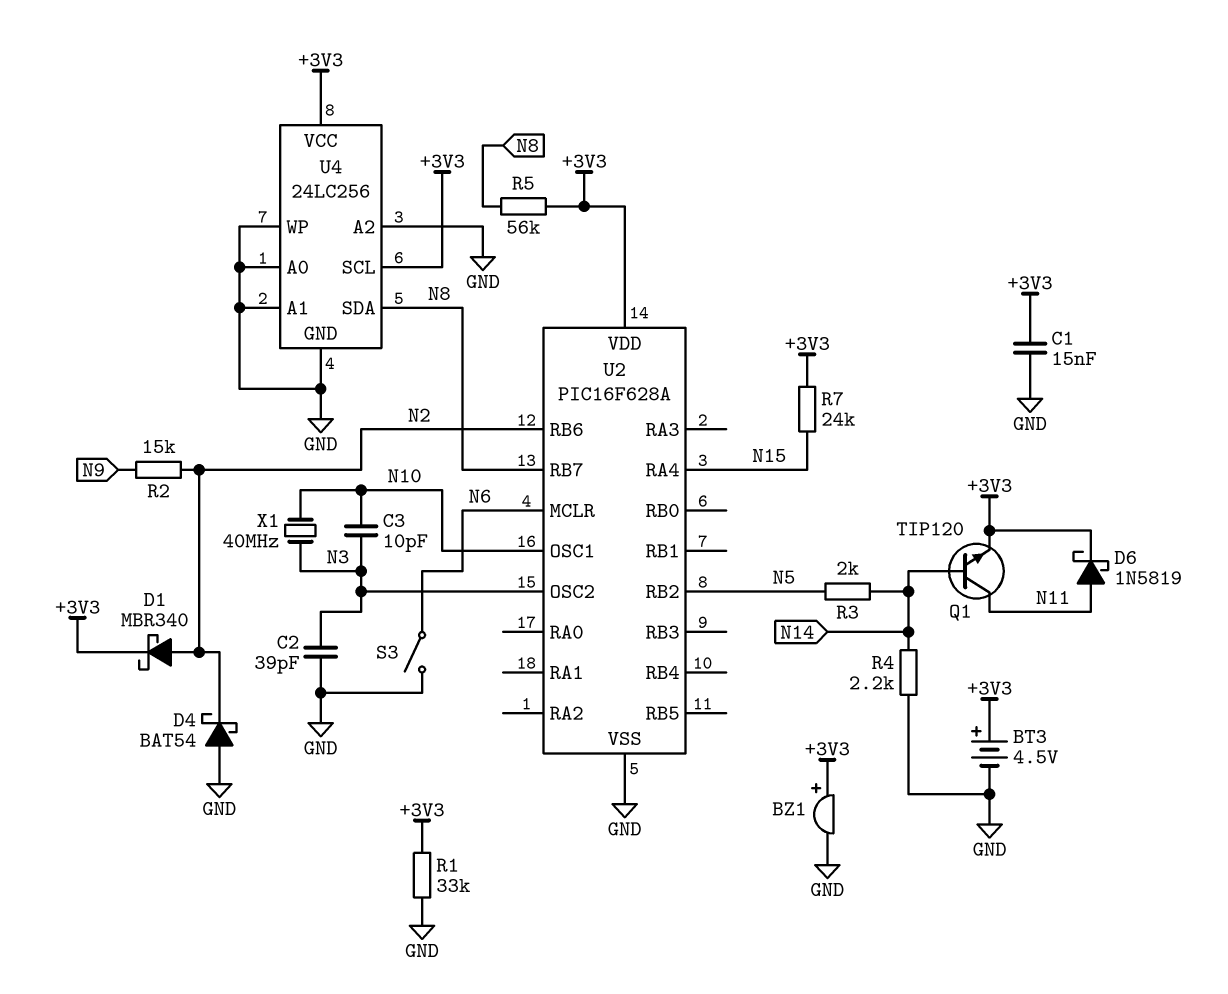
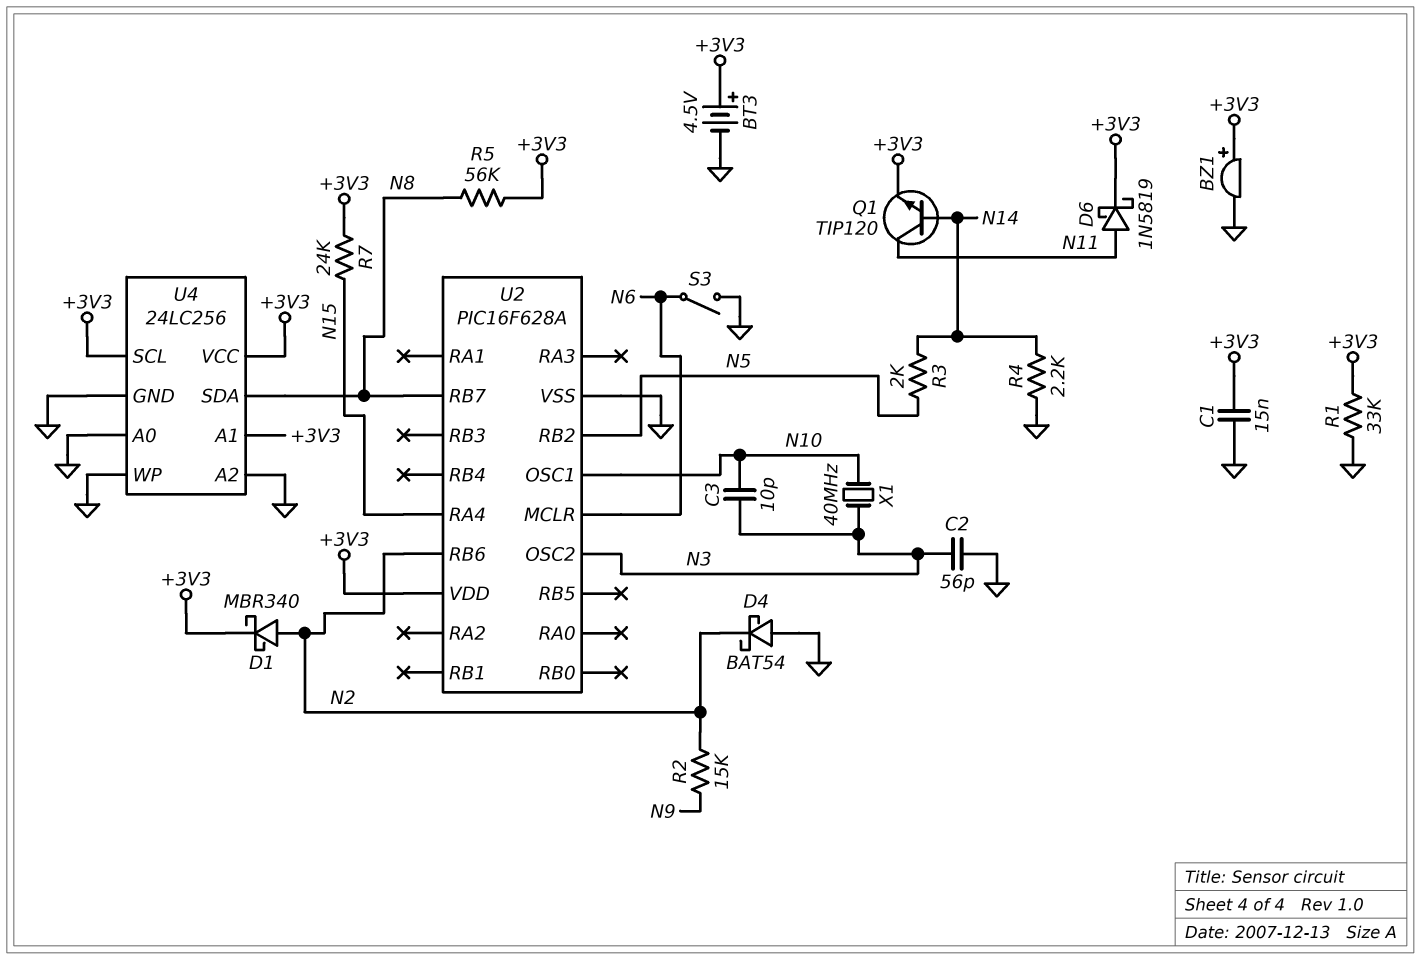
C2: 39pF (GND, N3) -> 56pF (GND, N3)
U4 pin A1: GND -> +3V3

